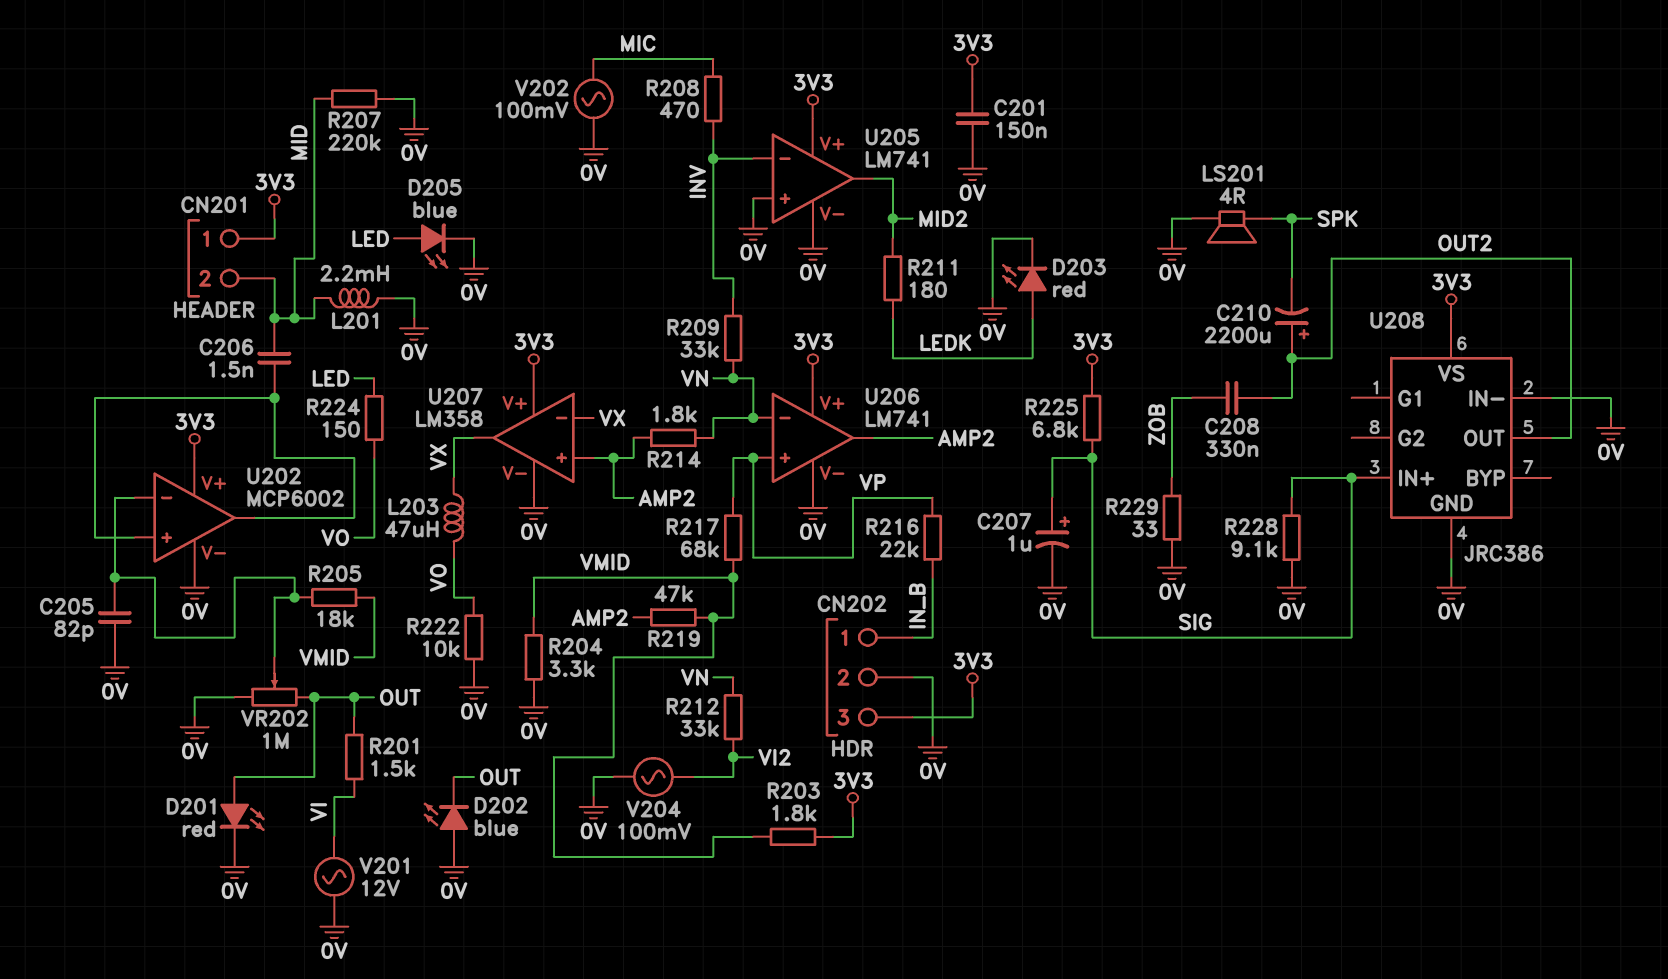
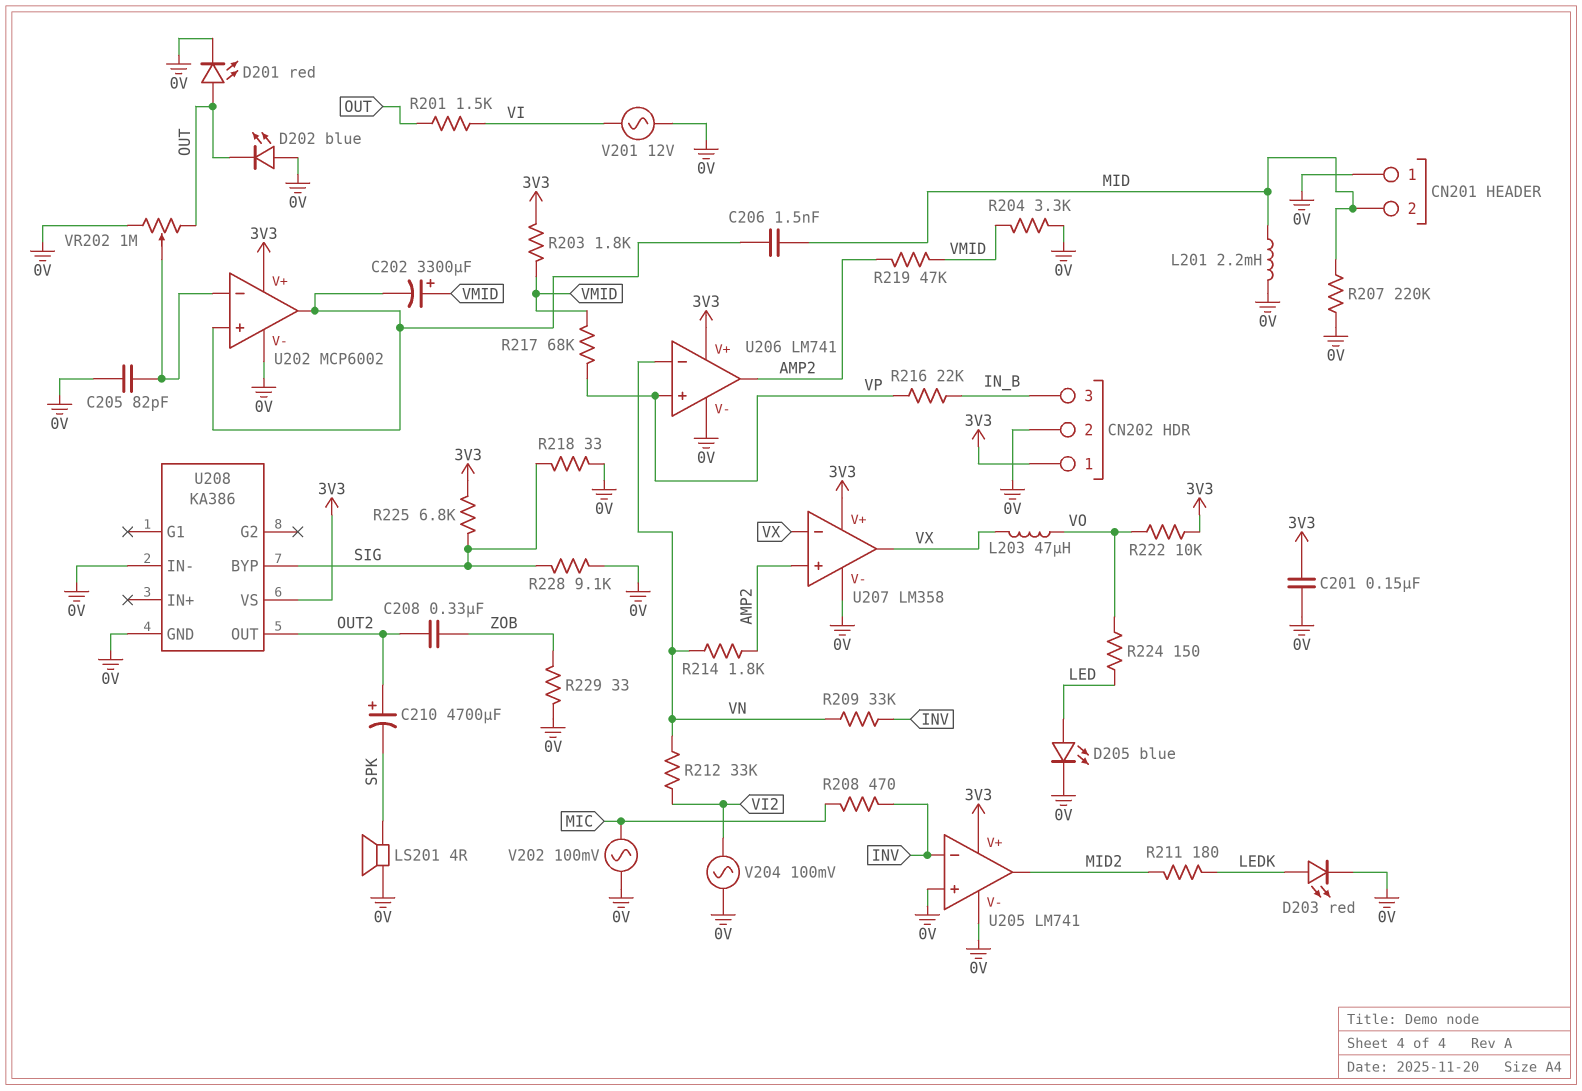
C202: none -> 3300uF (plus VMID, minus U202/in+)
C207: 1uF (plus SIG, minus 0V) -> none
C210: 2200uF (plus OUT2, minus SPK) -> 4700uF (plus OUT2, minus SPK)
CN201 pin 1: 3V3 -> 0V
CN202 pin 1: IN_B -> 3V3
CN202 pin 3: 3V3 -> IN_B
R205: 18k (U202/in-, VMID) -> none
R218: none -> 33 (0V, SIG)
R222: 10k (0V, VO) -> 10k (3V3, VO)
U208: JRC386 -> KA386
U208 pin BYP: none -> SIG
U208 pin IN+: SIG -> none

